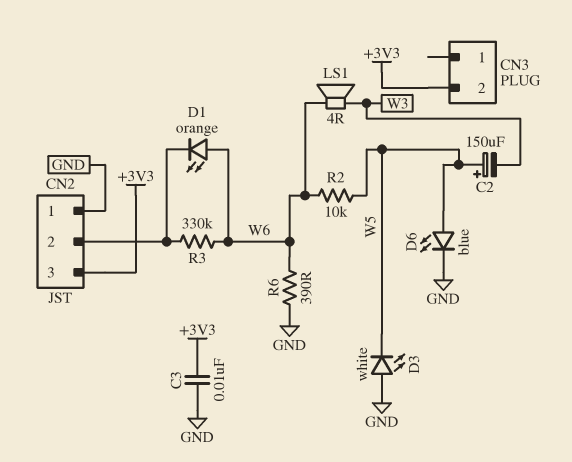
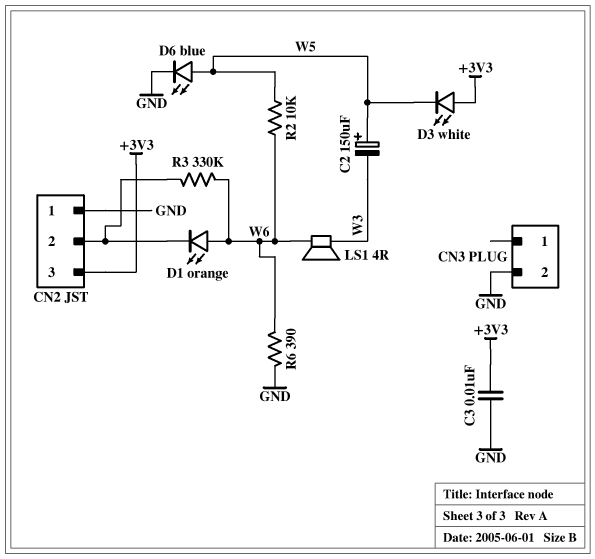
CN3 pin 2: +3V3 -> GND
D3: LED white (A GND, K W5) -> LED white (A +3V3, K W5)

